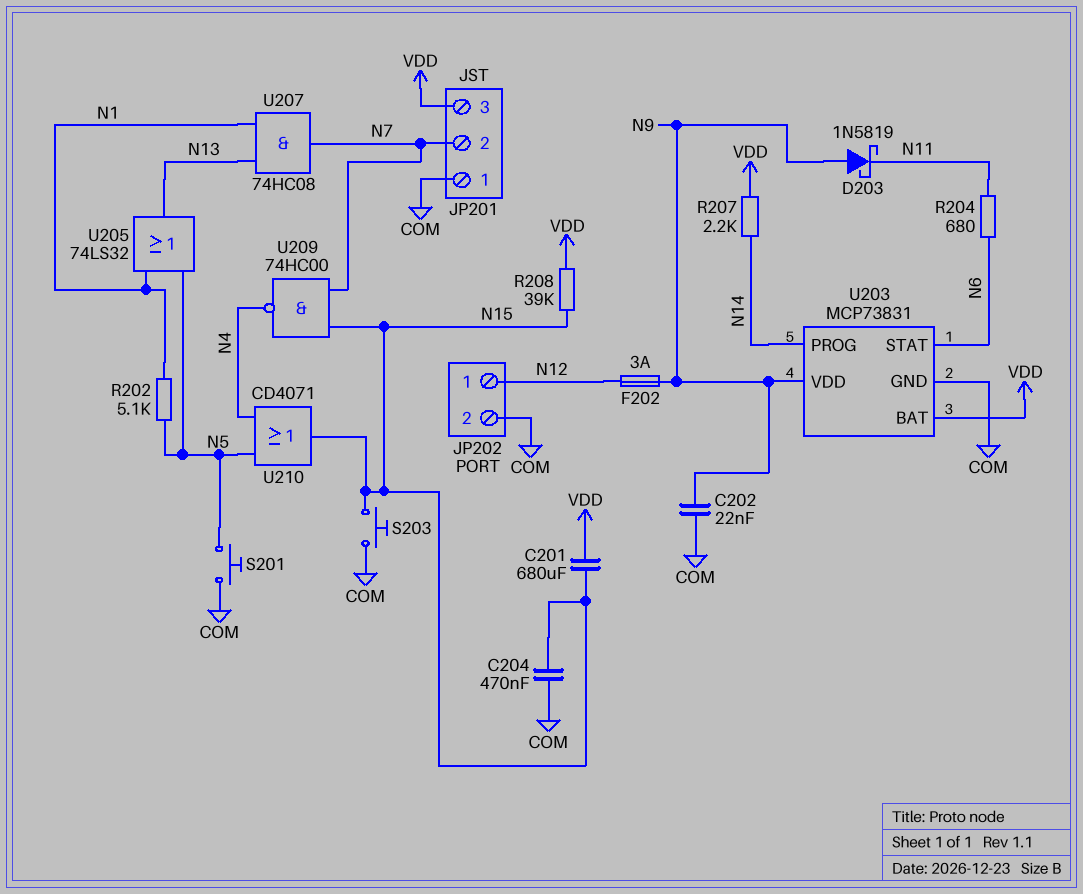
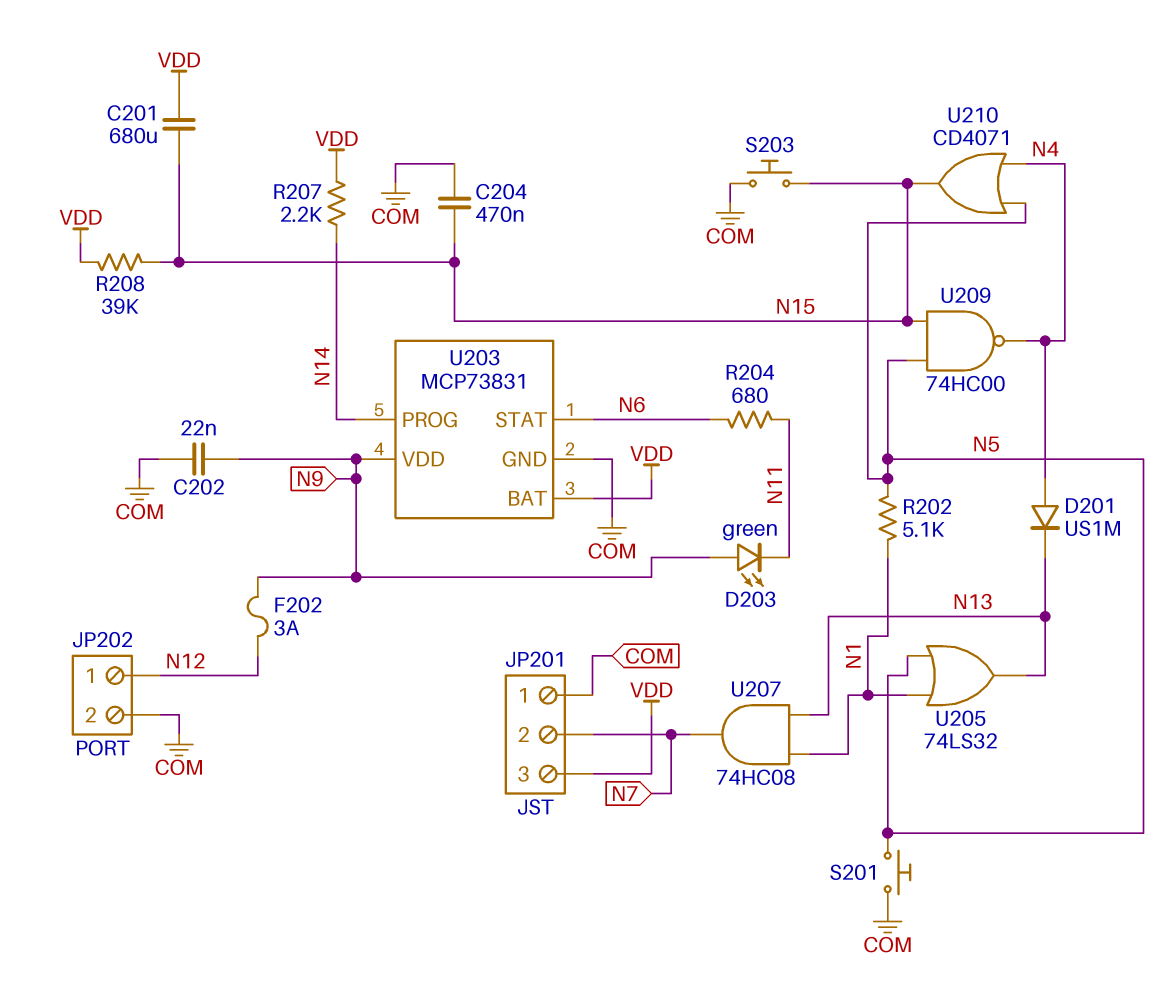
D201: none -> diode US1M (A N4, K N13)
D203: schottky 1N5819 (A N9, K N11) -> LED green (A N9, K N11)
U209: NAND 74HC00 (in N7, in N15, out N4) -> NAND 74HC00 (in N5, in N15, out N4)

